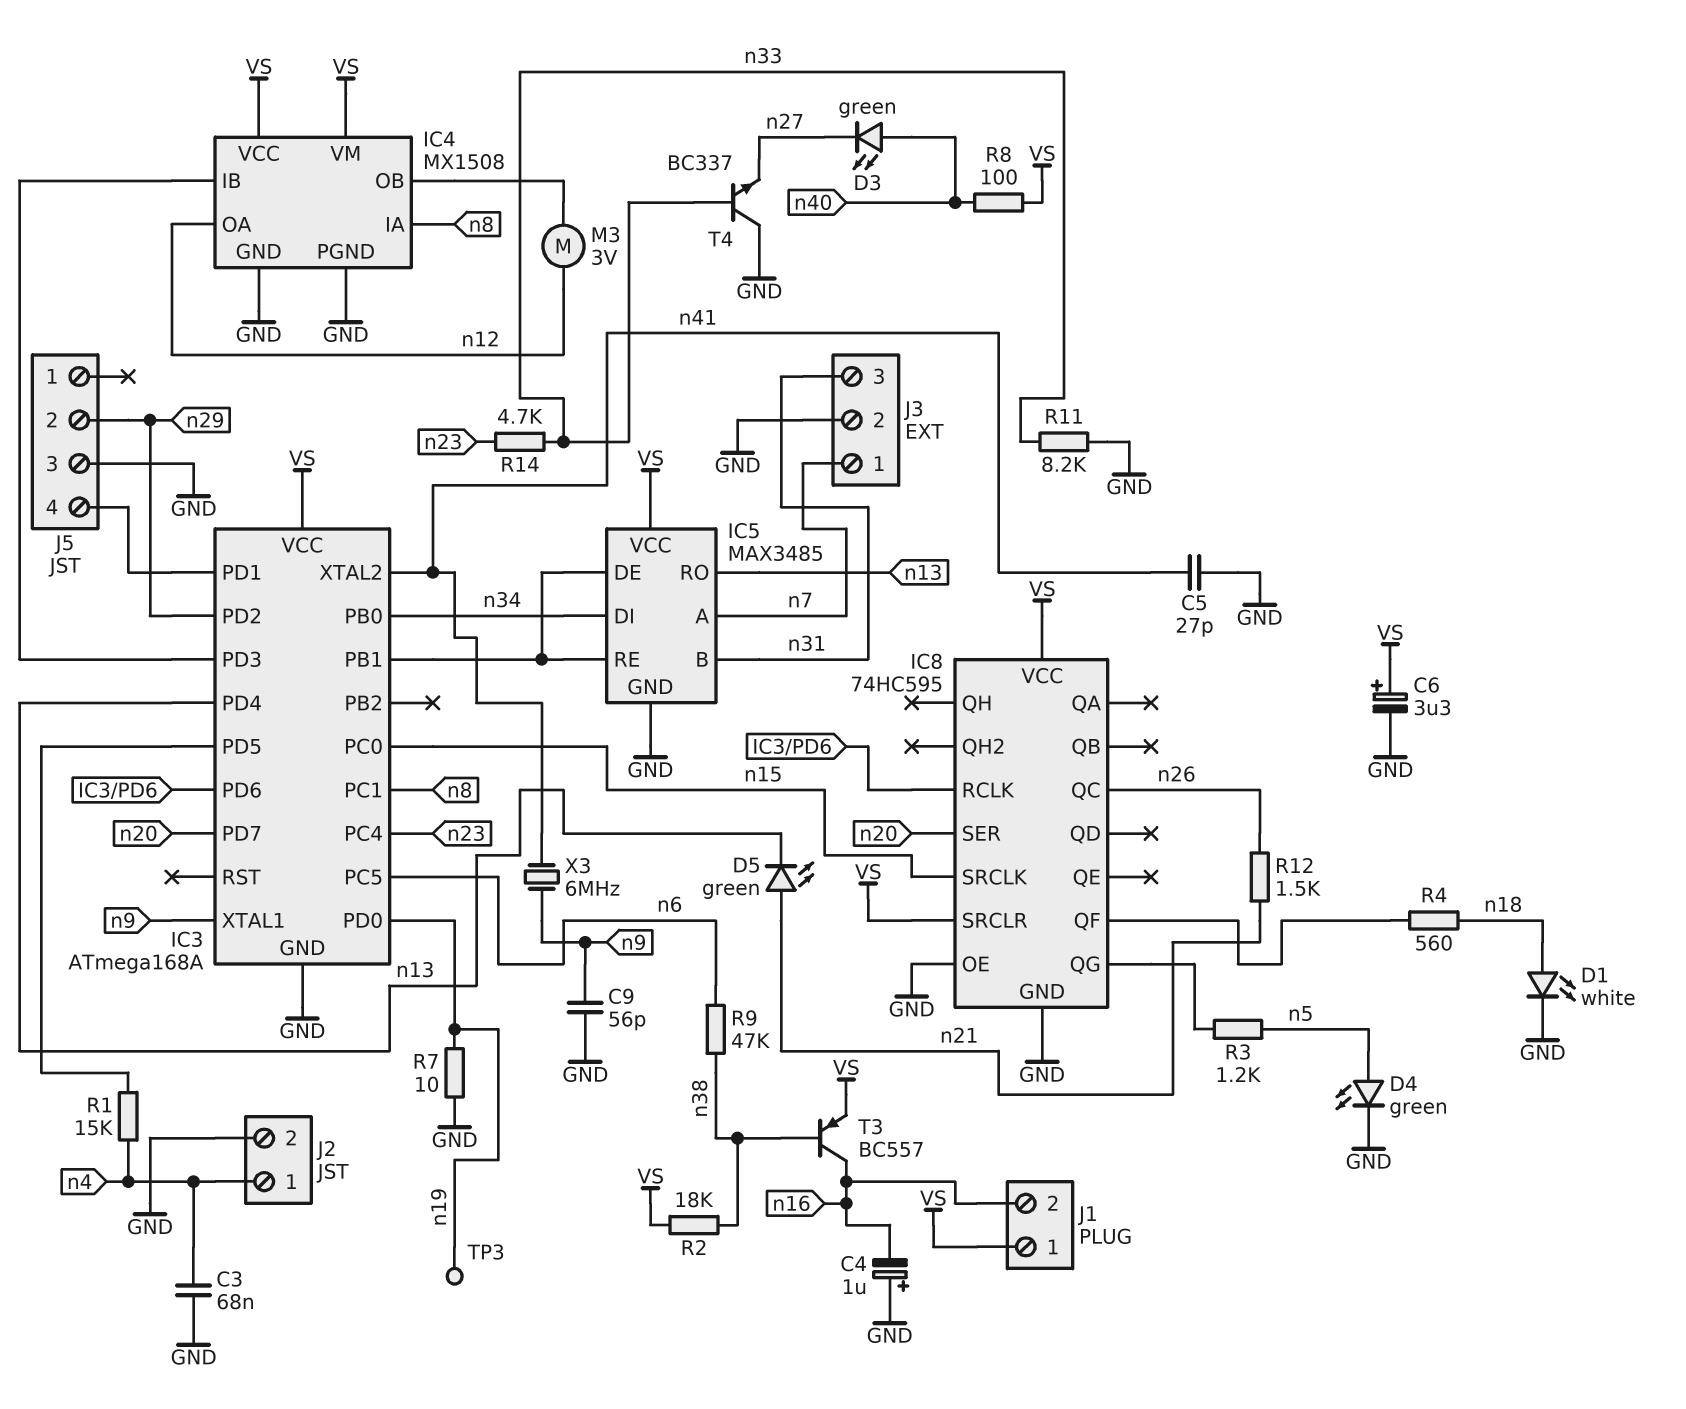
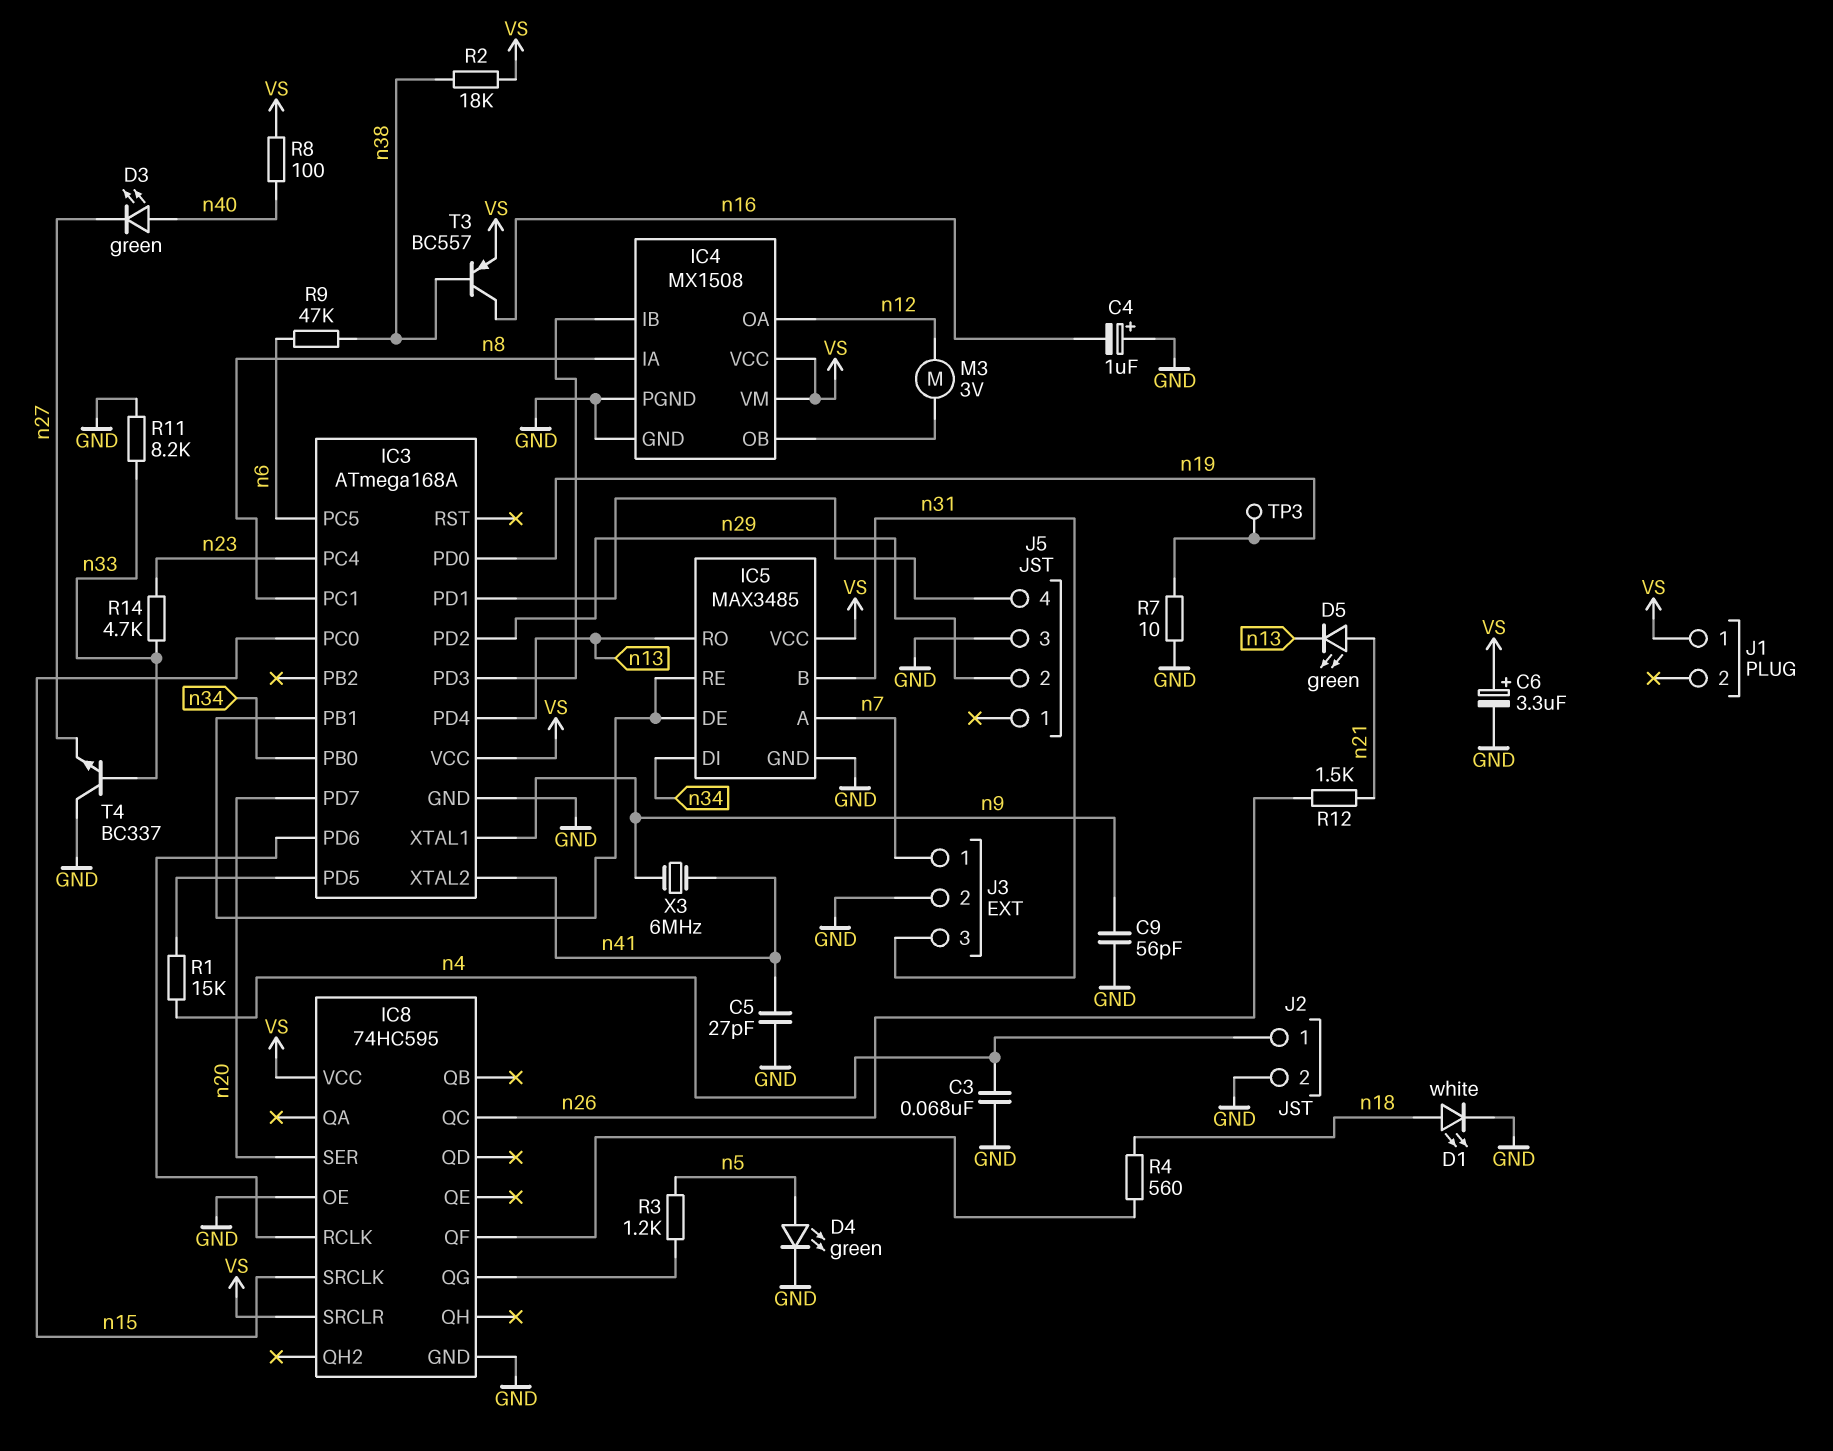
J1 pin 2: n16 -> none

